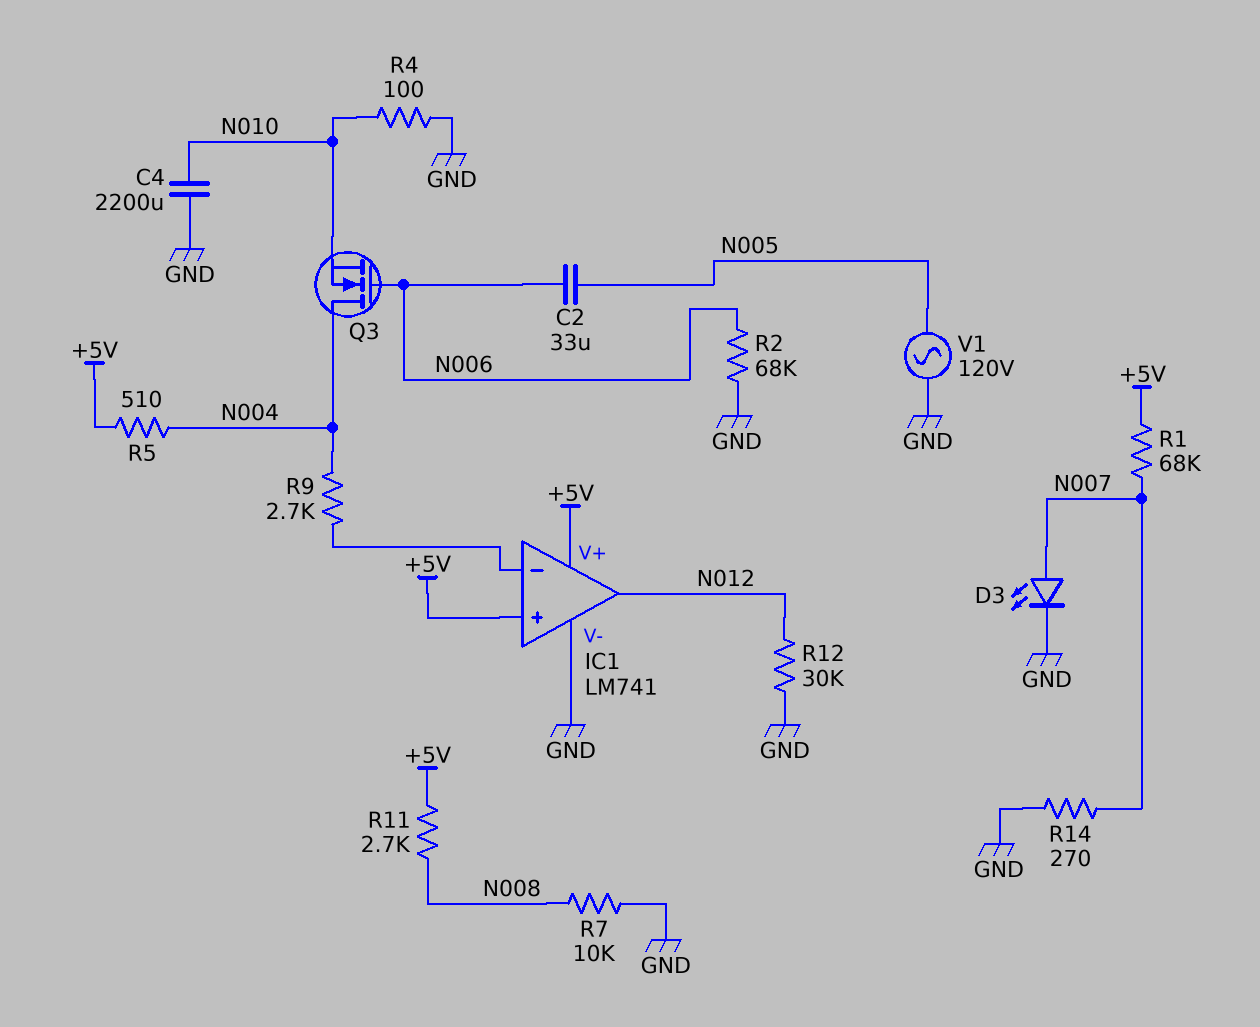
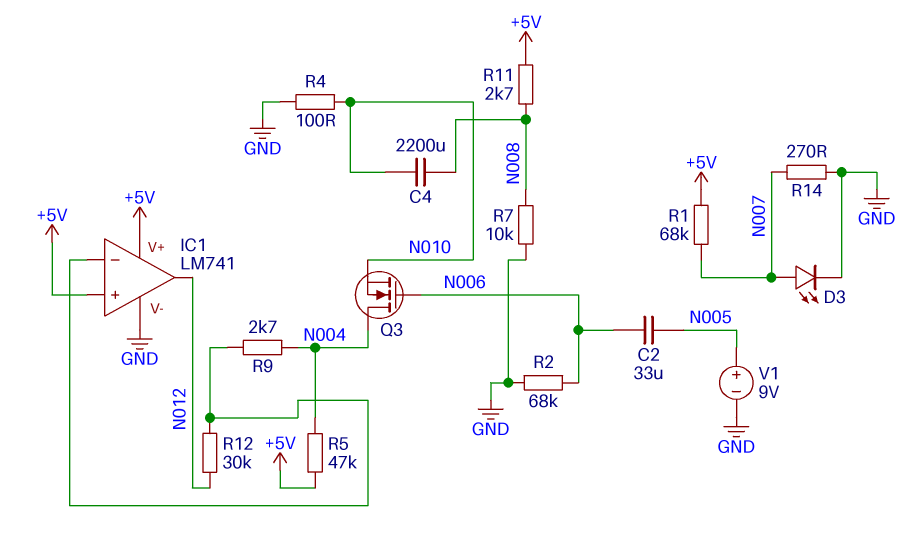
C4: 2200uF (GND, N010) -> 2200uF (N008, N010)
R5: 510 (+5V, N004) -> 47k (+5V, N004)
R12: 30k (GND, N012) -> 30k (IC1/in-, N012)
V1: AC 120V (GND, N005) -> 9V (plus N005, minus GND)

